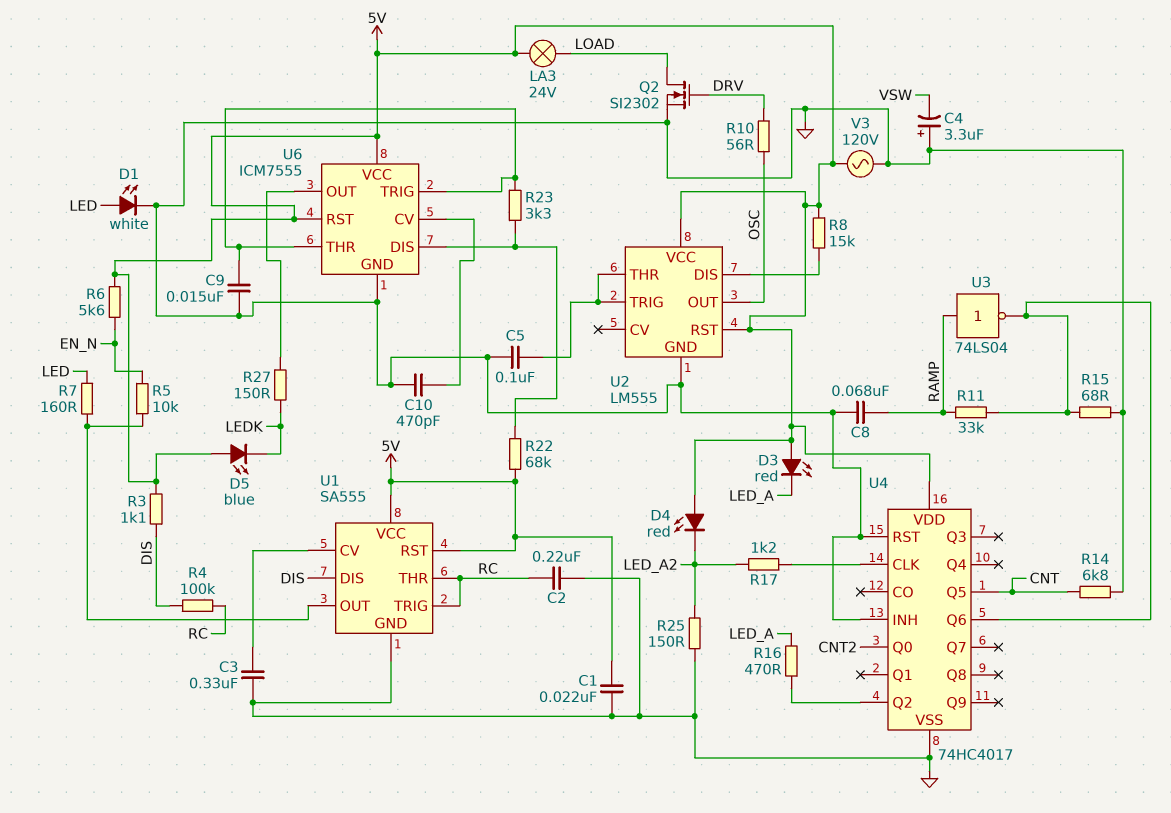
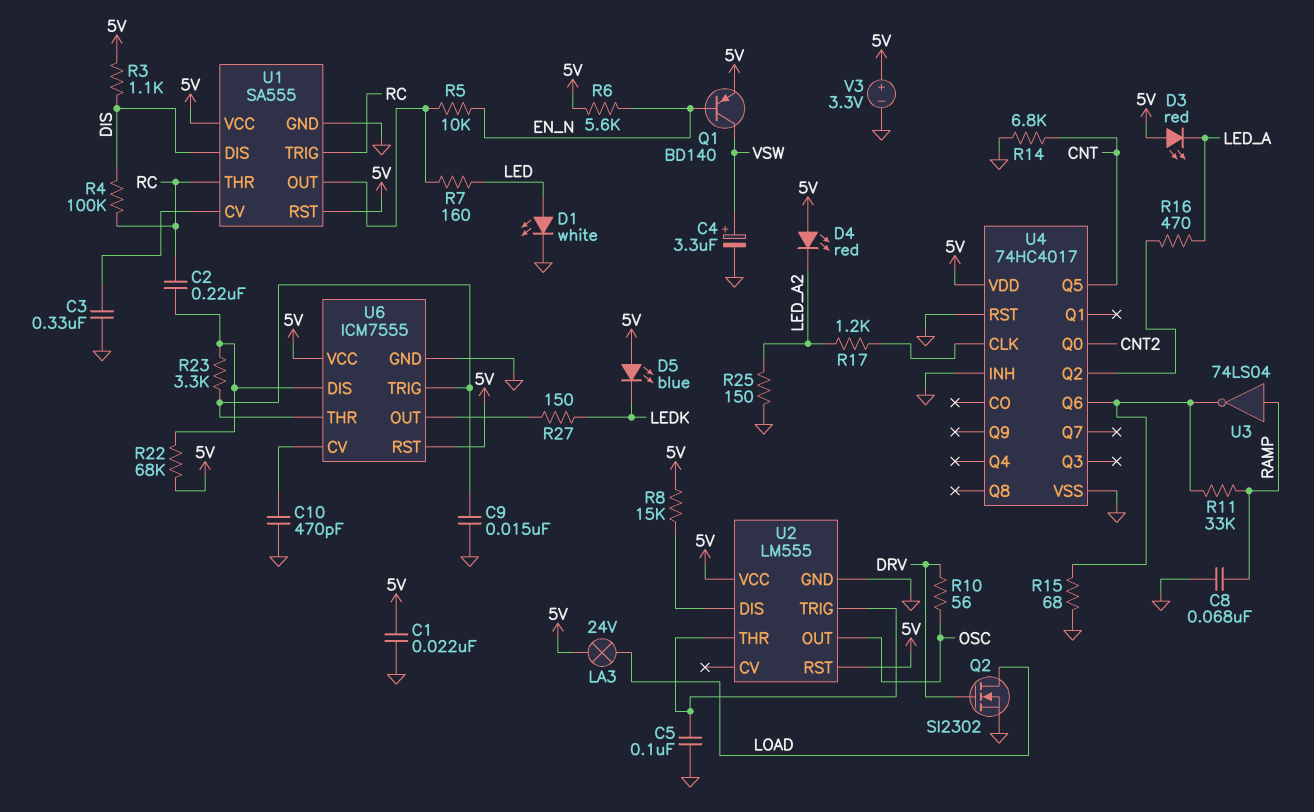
C2: 220nF (GND, RC) -> 220nF (RC, U6/DIS)
C4: 3.3uF (plus GND, minus VSW) -> 3.3uF (plus VSW, minus GND)
Q1: none -> PNP BD140 (B EN_N, C VSW, E 5V)
V3: AC 120V (5V, GND) -> 3.3V (plus 5V, minus GND)

